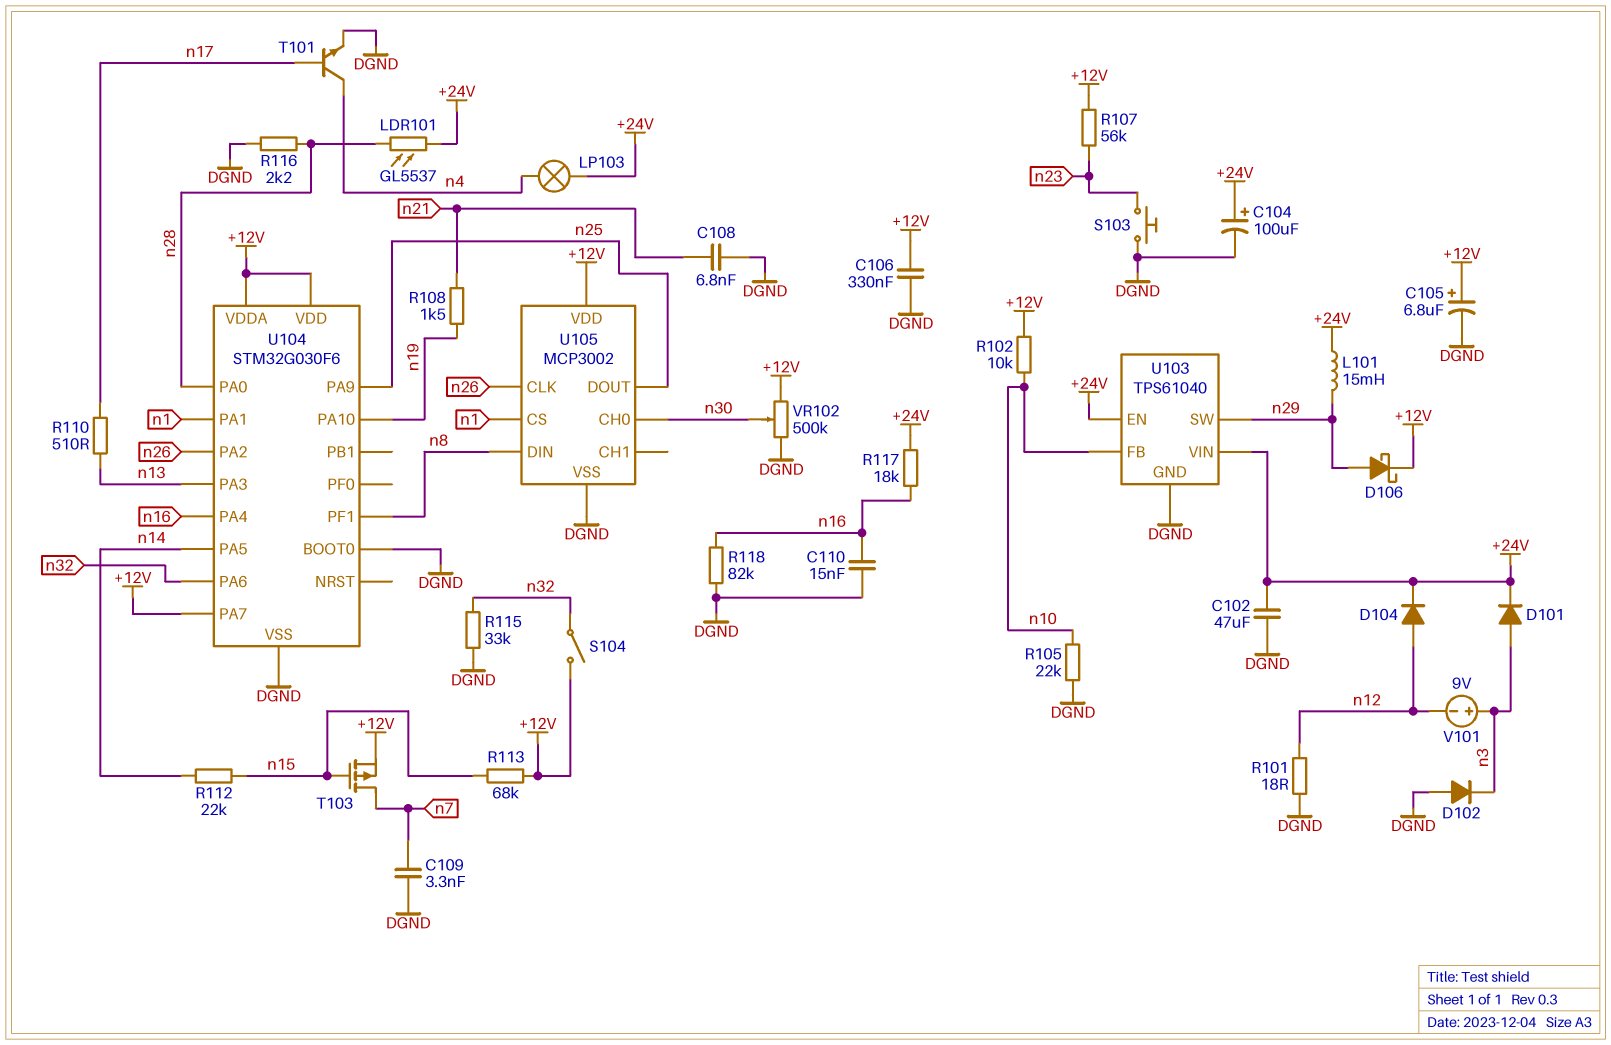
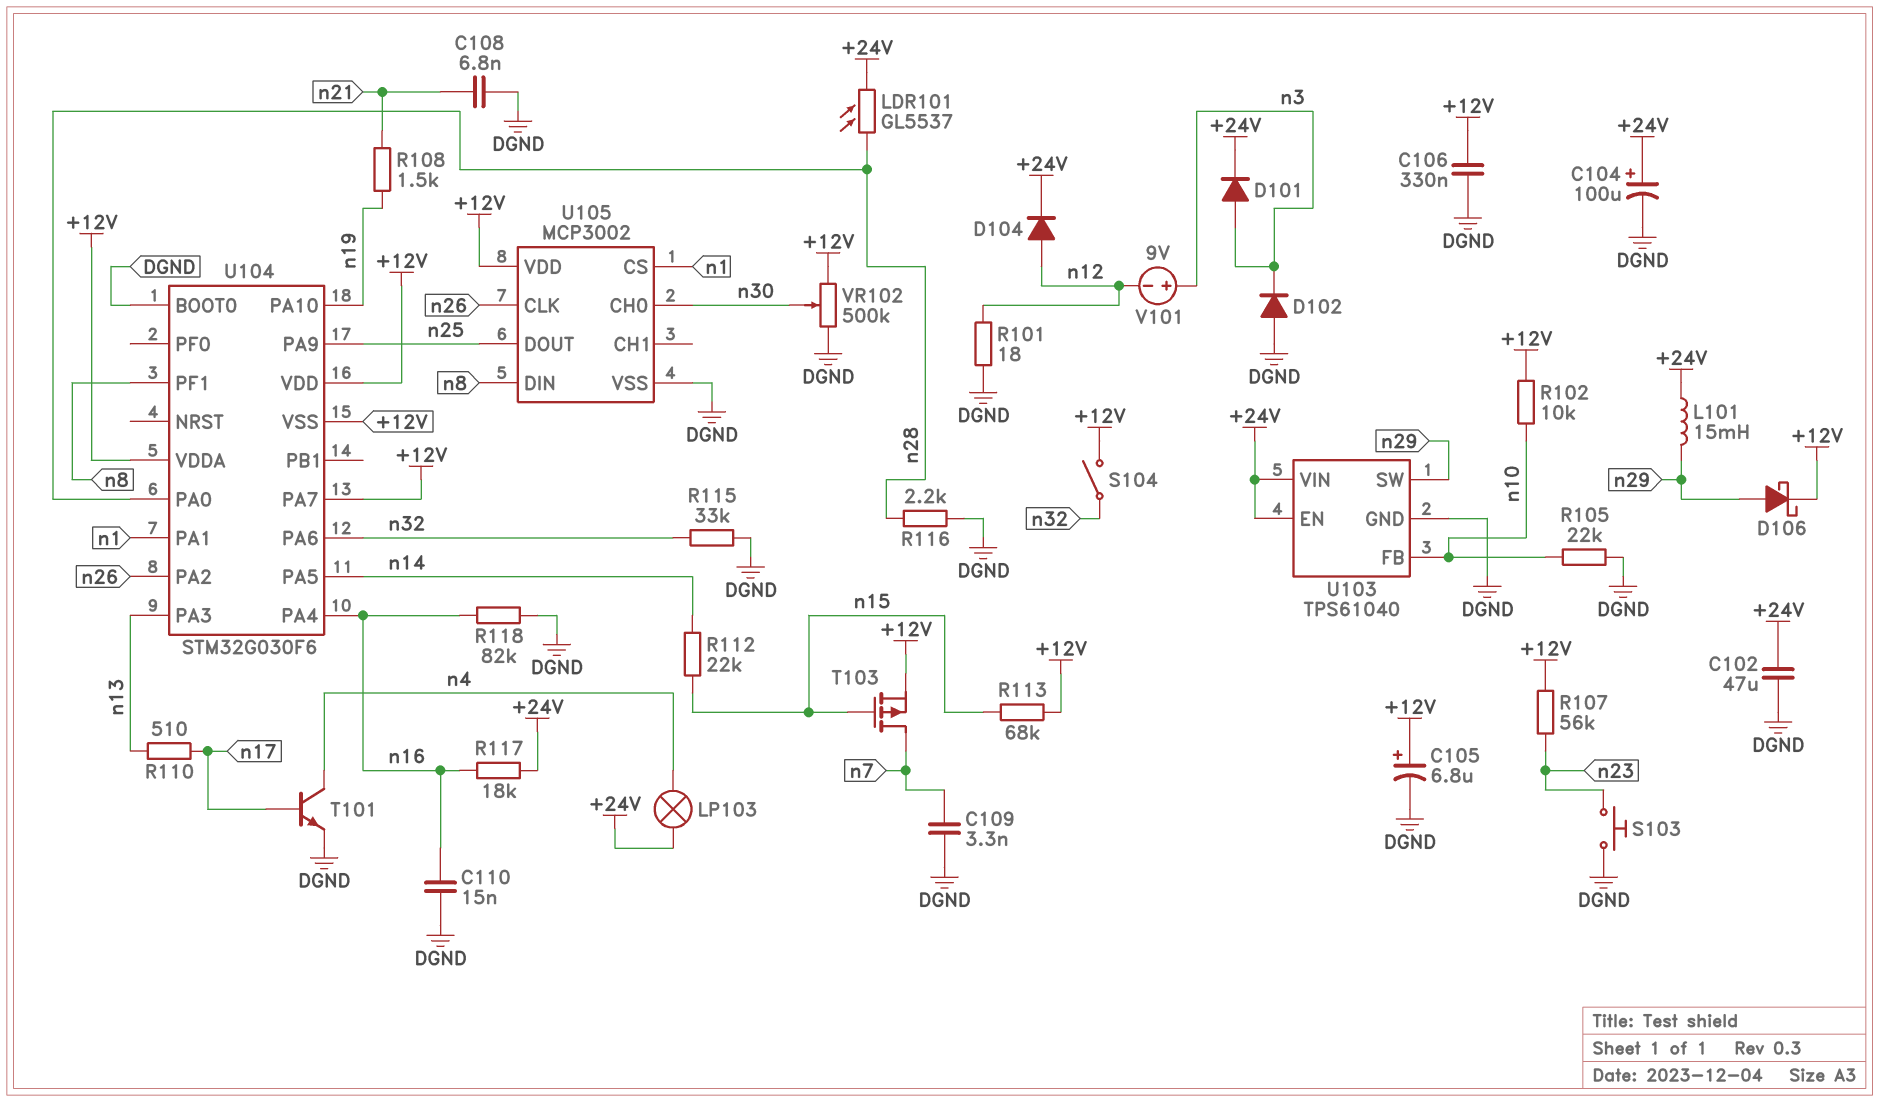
U104 pin VSS: DGND -> +12V

